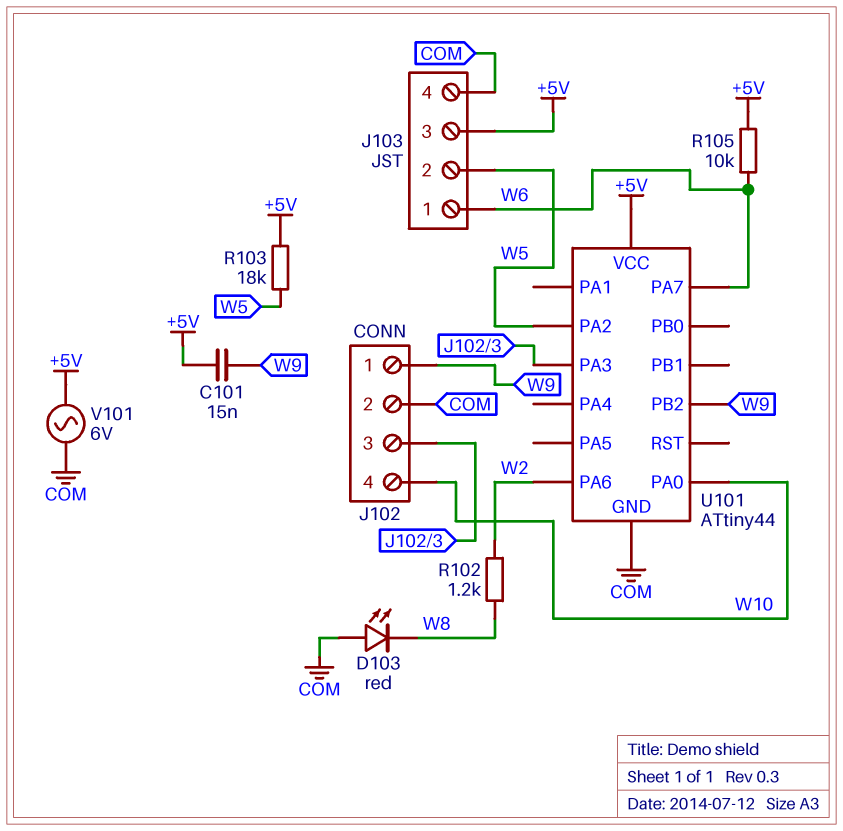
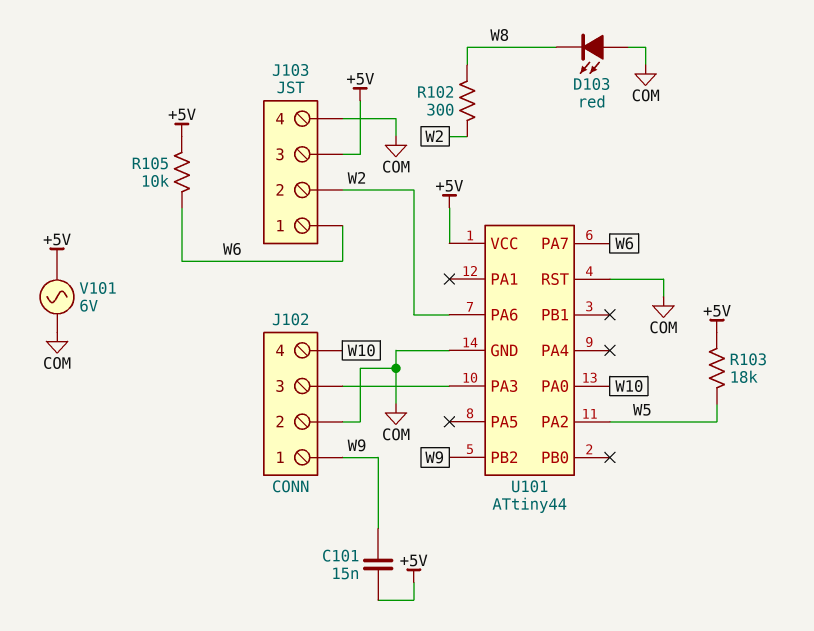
J103 pin 2: W5 -> W2
R102: 1.2k (W2, W8) -> 300 (W2, W8)
U101 pin RST: none -> COM

